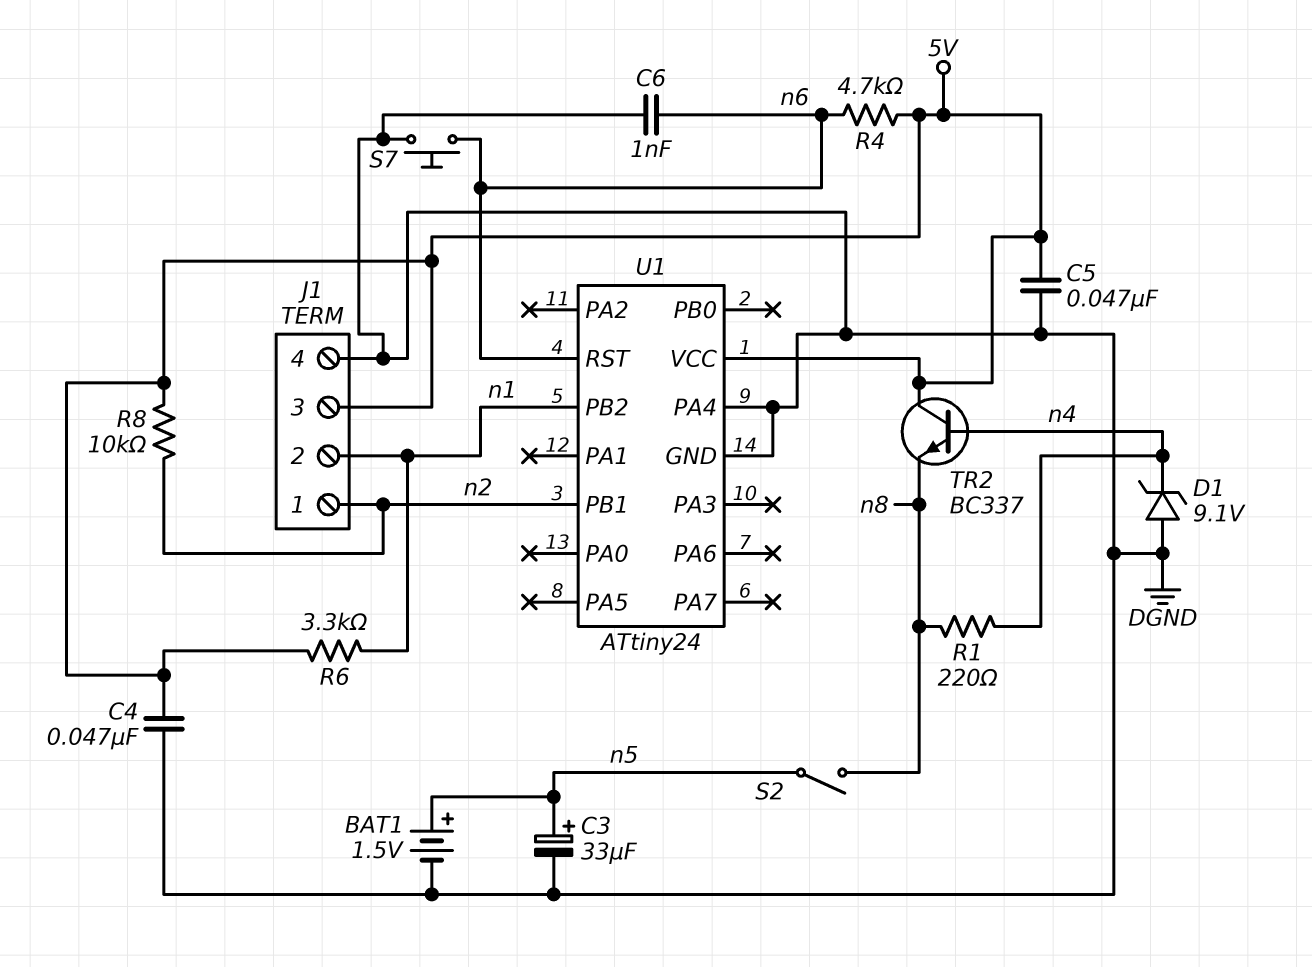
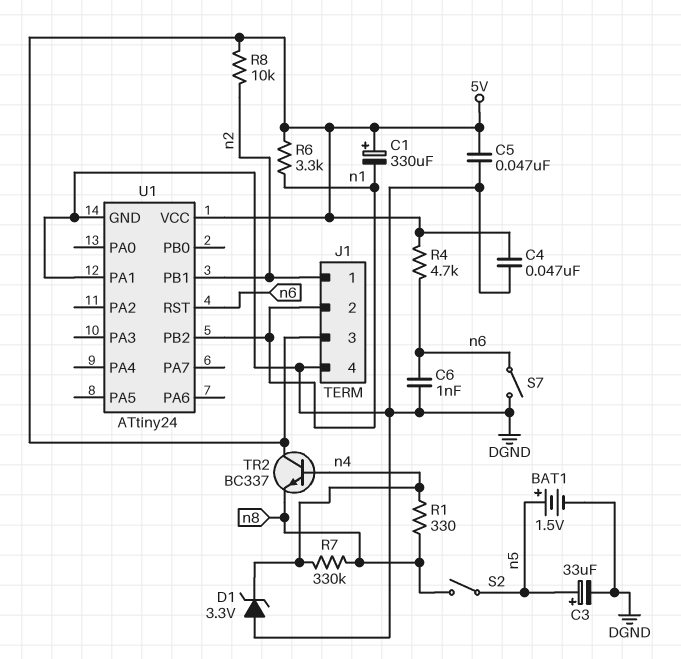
C1: none -> 330uF (plus 5V, minus n1)
D1: zener 9.1V (A DGND, K n4) -> zener 3.3V (A DGND, K n4)
R1: 220 (n4, n8) -> 330 (n4, n8)
R7: none -> 330k (n4, n8)
S7: button (DGND, n6) -> switch (DGND, n6)
U1 pin PA1: none -> DGND
U1 pin PA4: DGND -> none

